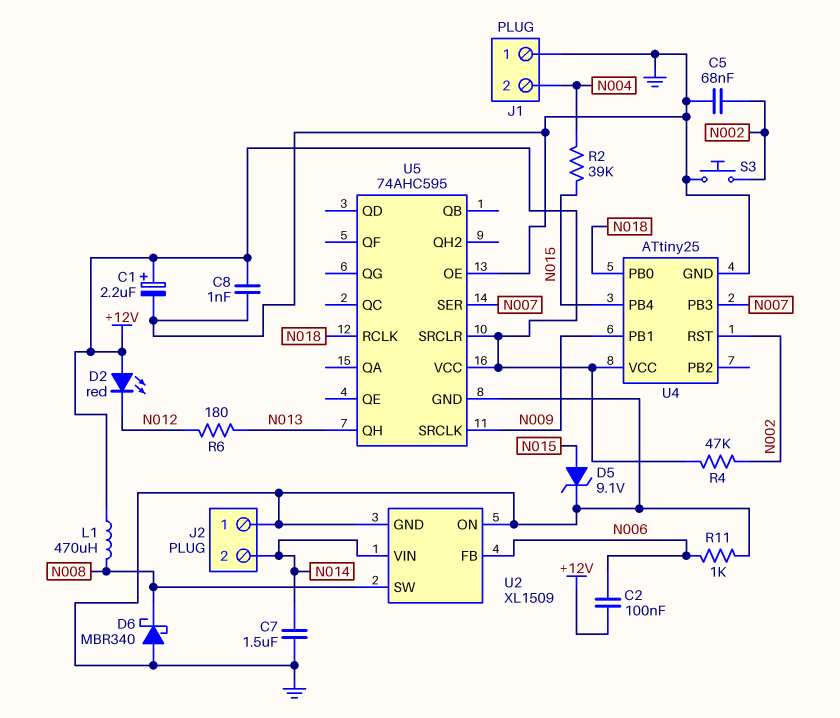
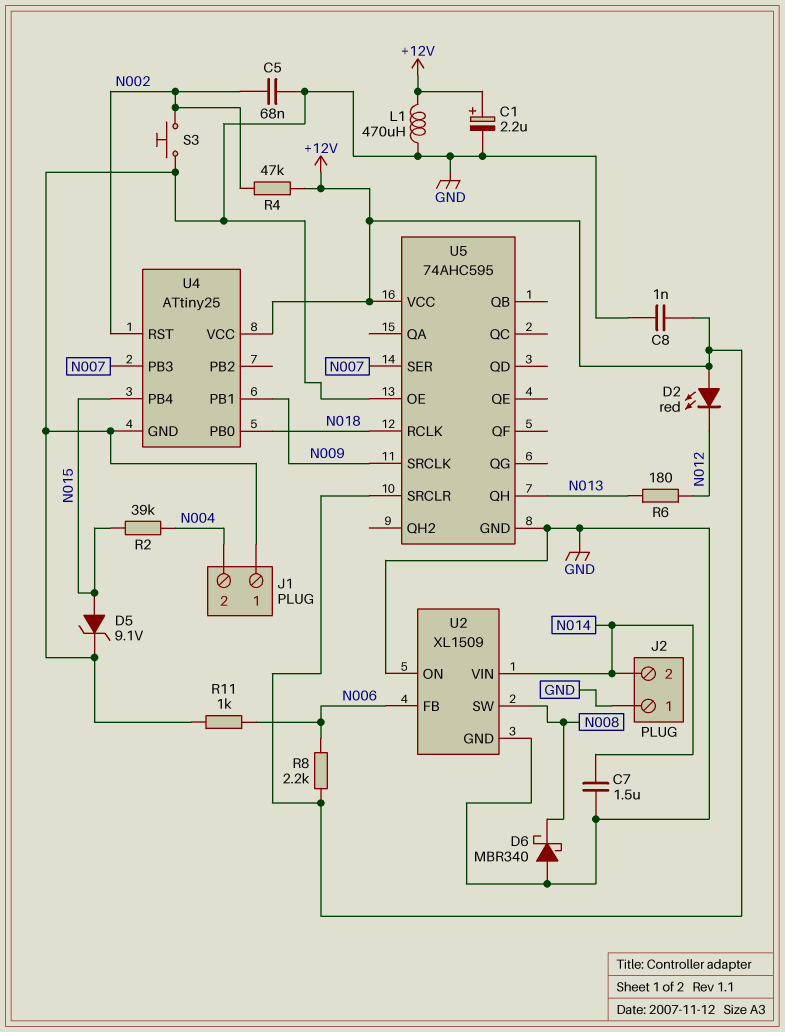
C2: 100nF (+12V, N006) -> none
L1: 470uH (+12V, N008) -> 470uH (+12V, GND)
R8: none -> 2.2k (+12V, N006)

